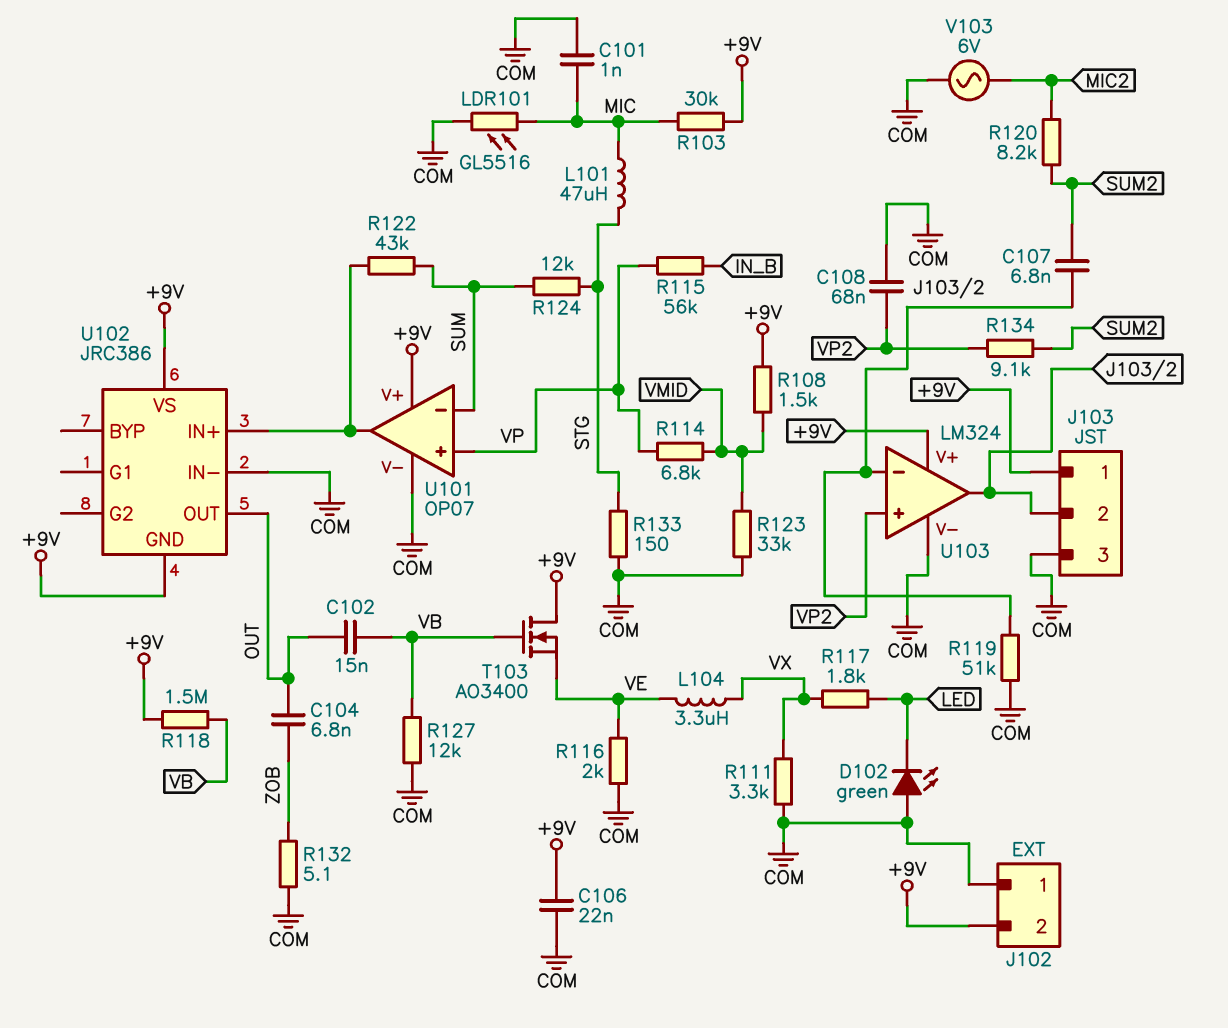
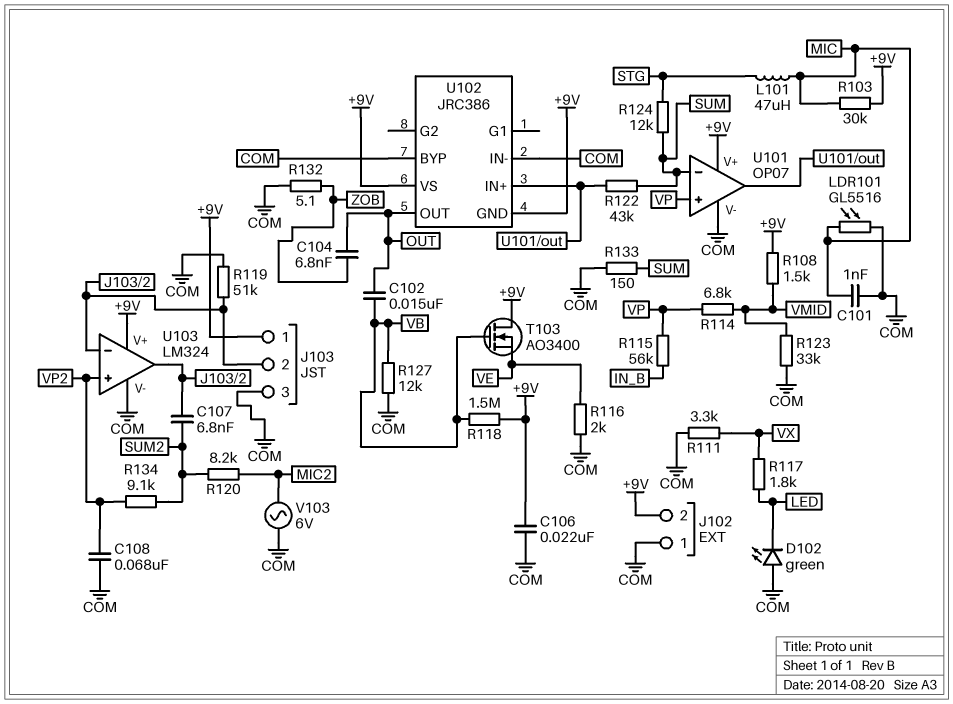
L104: 3.3uH (VE, VX) -> none
R133: 150 (COM, STG) -> 150 (COM, SUM)
U102 pin BYP: none -> COM

